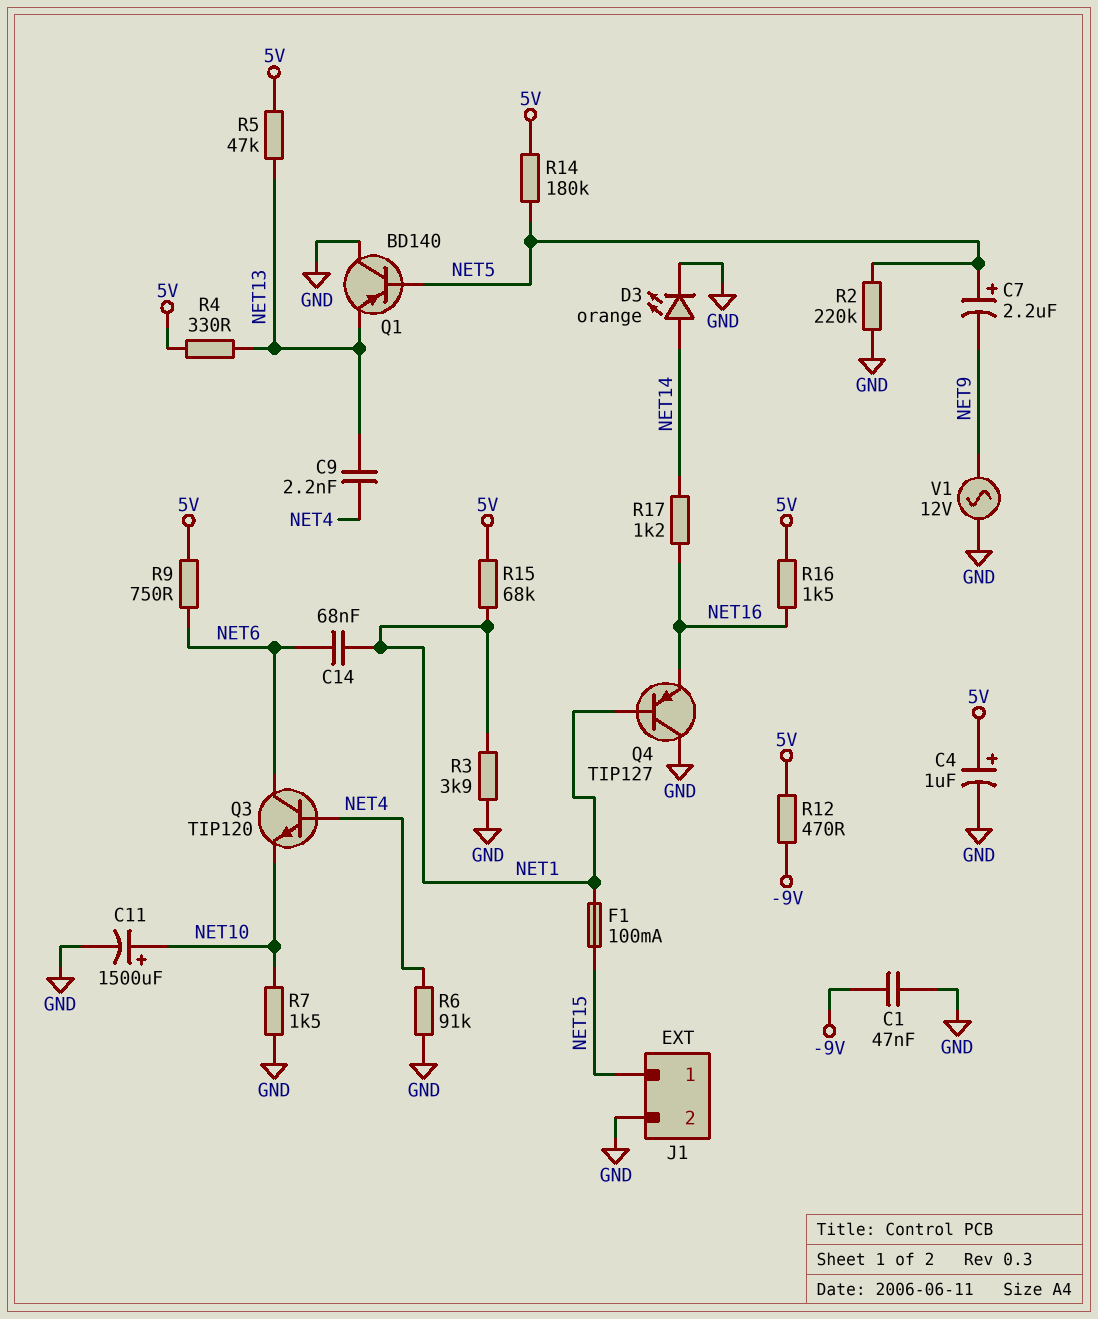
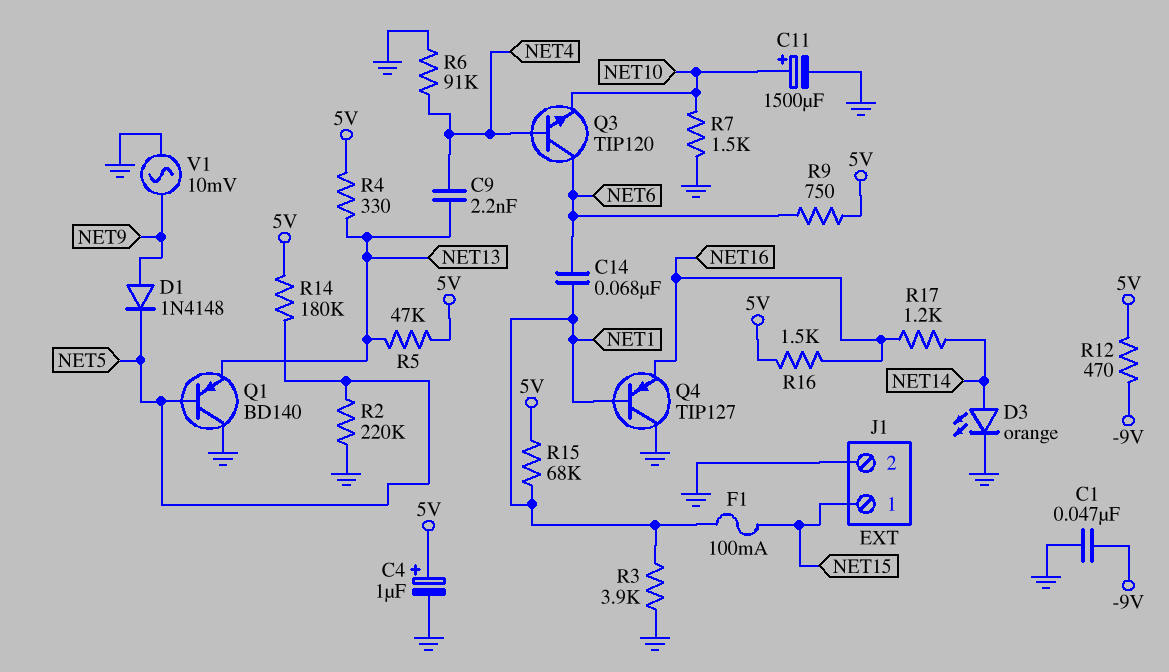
C7: 2.2uF (plus NET5, minus NET9) -> none
D1: none -> diode 1N4148 (A NET9, K NET5)
V1: AC 12V (GND, NET9) -> AC 10mV (GND, NET9)

